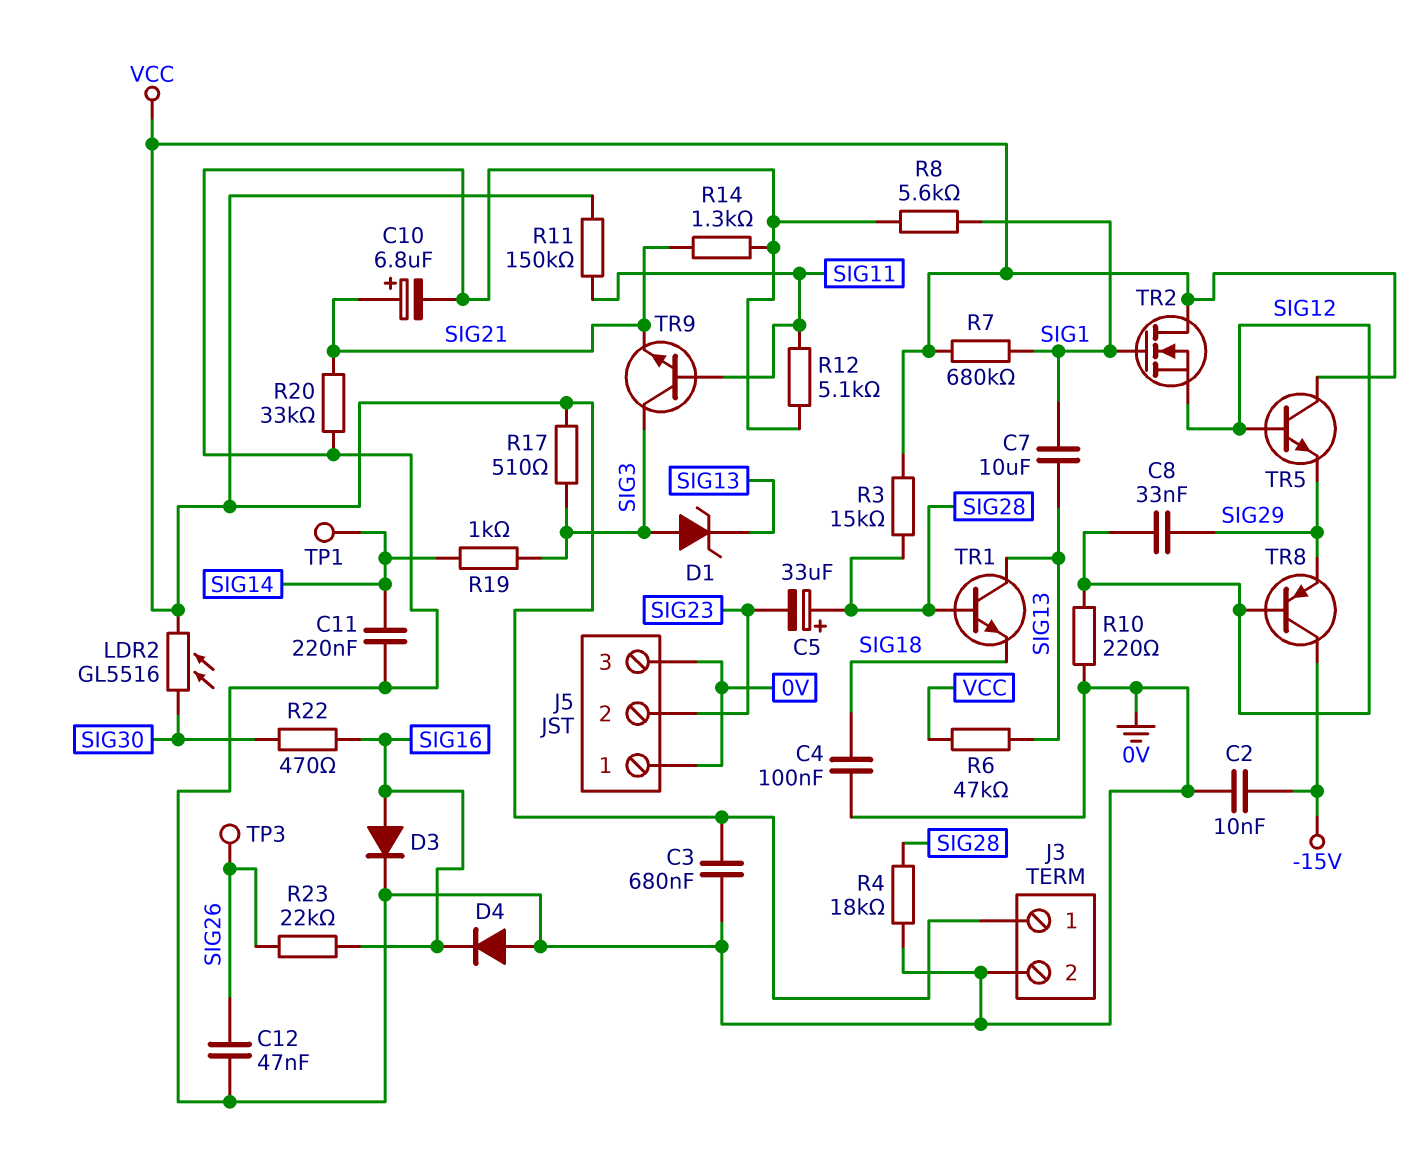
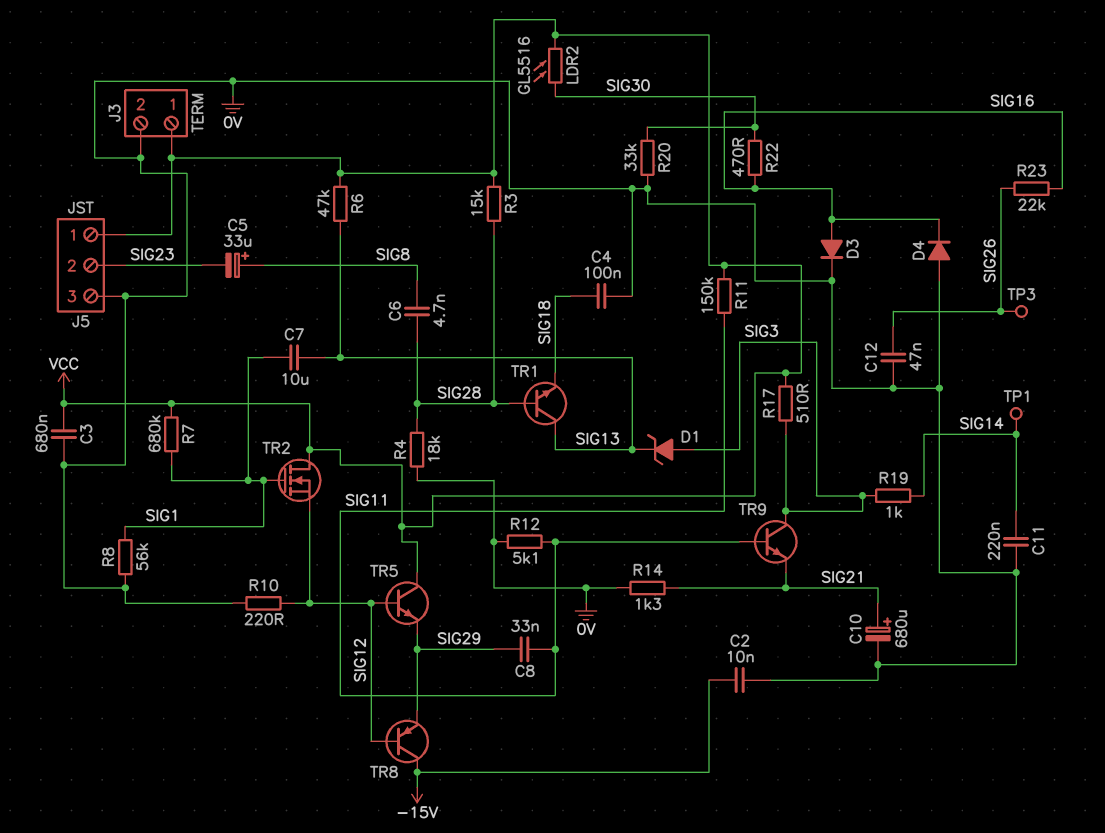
C5: 33uF (plus SIG28, minus SIG23) -> 33uF (plus SIG8, minus SIG23)
C6: none -> 4.7nF (SIG8, SIG28)
C8: 33nF (SIG12, SIG29) -> 33nF (SIG11, SIG29)
C10: 6.8uF (plus SIG21, minus 0V) -> 680uF (plus SIG21, minus 0V)
J5 pin 1: 0V -> VCC
R8: 5.6k (0V, SIG1) -> 56k (0V, SIG1)
R20: 33k (0V, SIG21) -> 33k (0V, SIG30)

